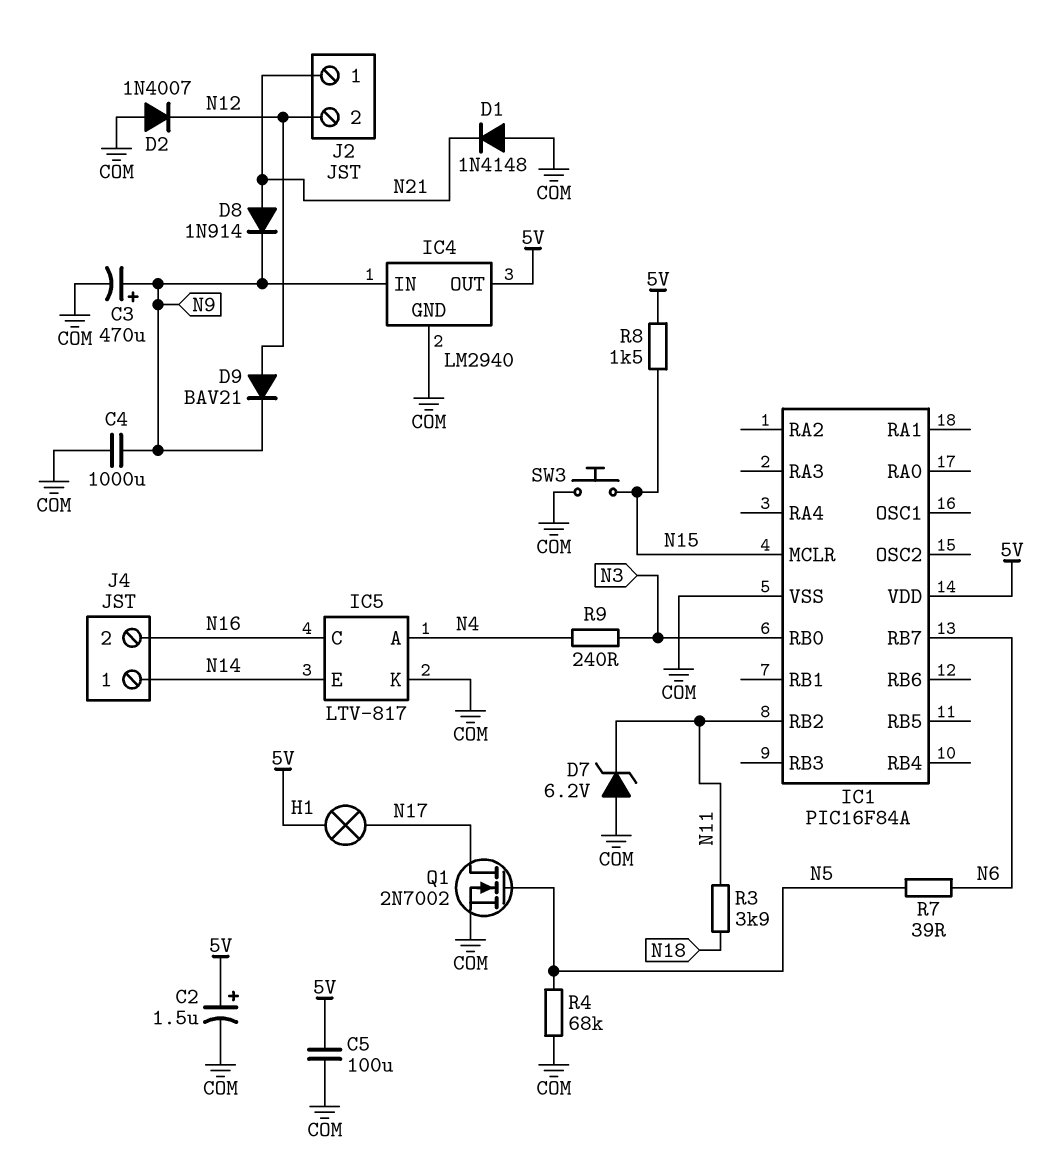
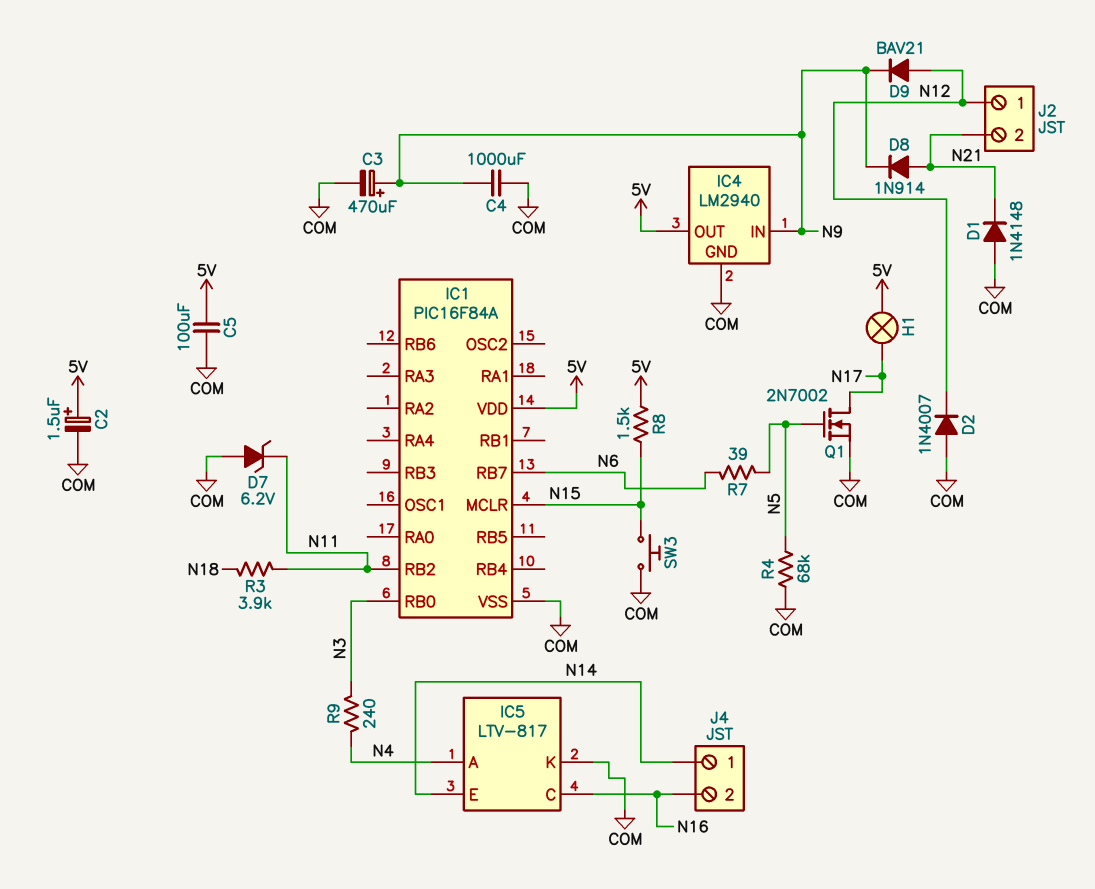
J2 pin 1: N21 -> N12
J2 pin 2: N12 -> N21

